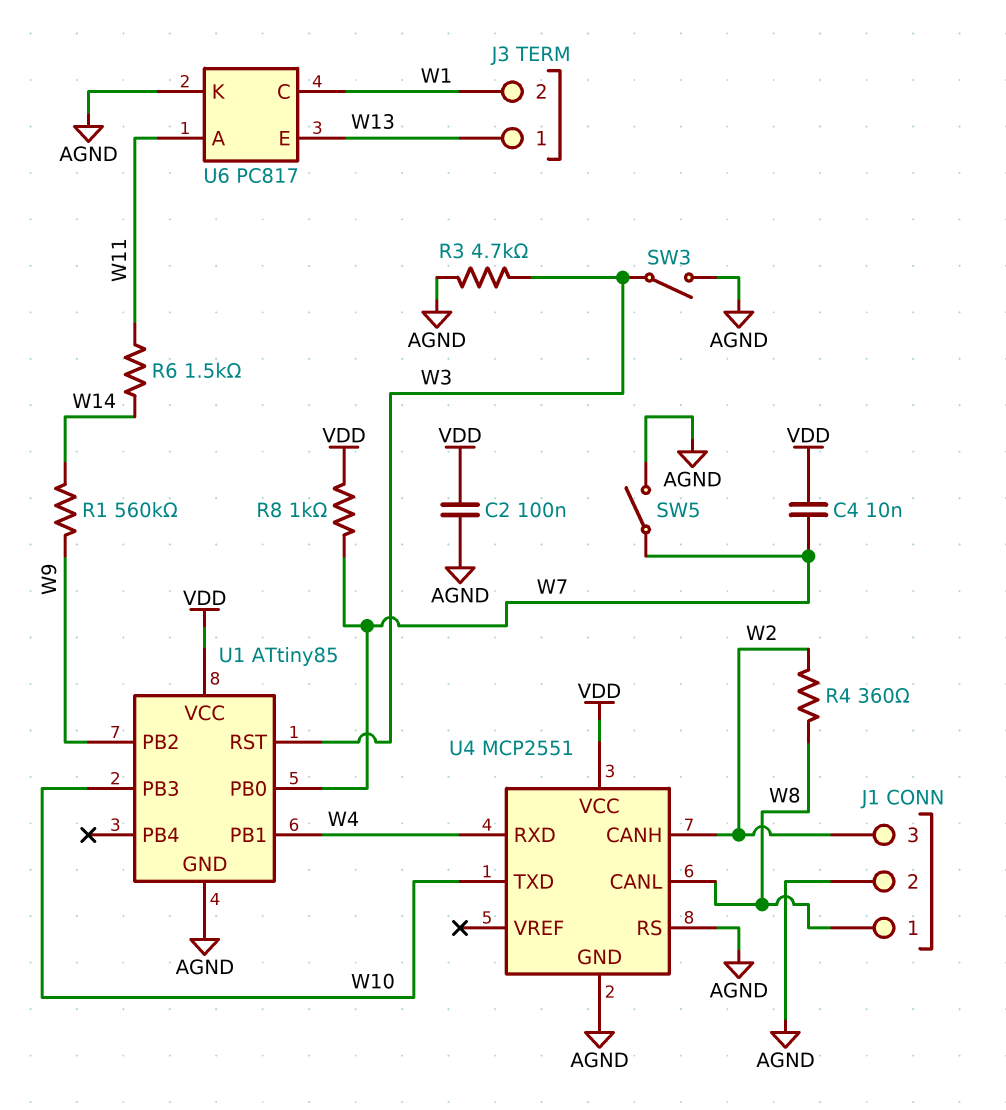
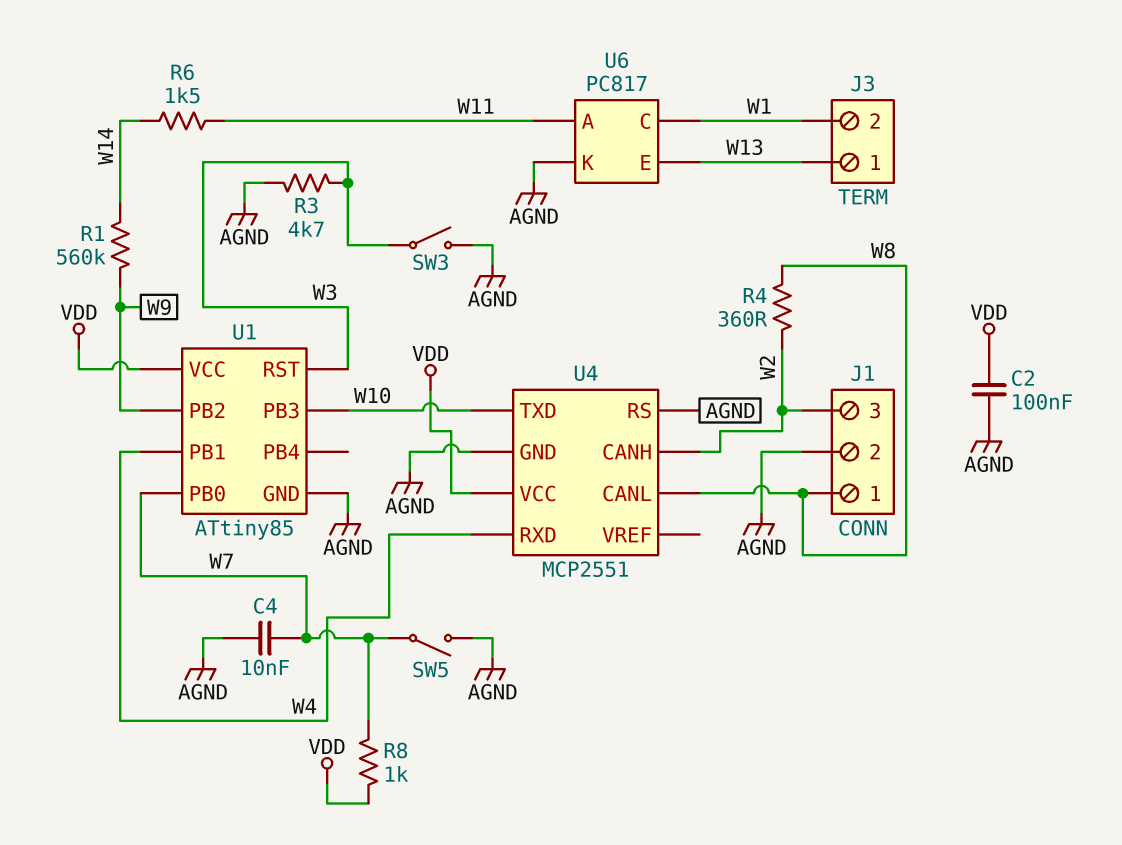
C4: 10nF (VDD, W7) -> 10nF (AGND, W7)

